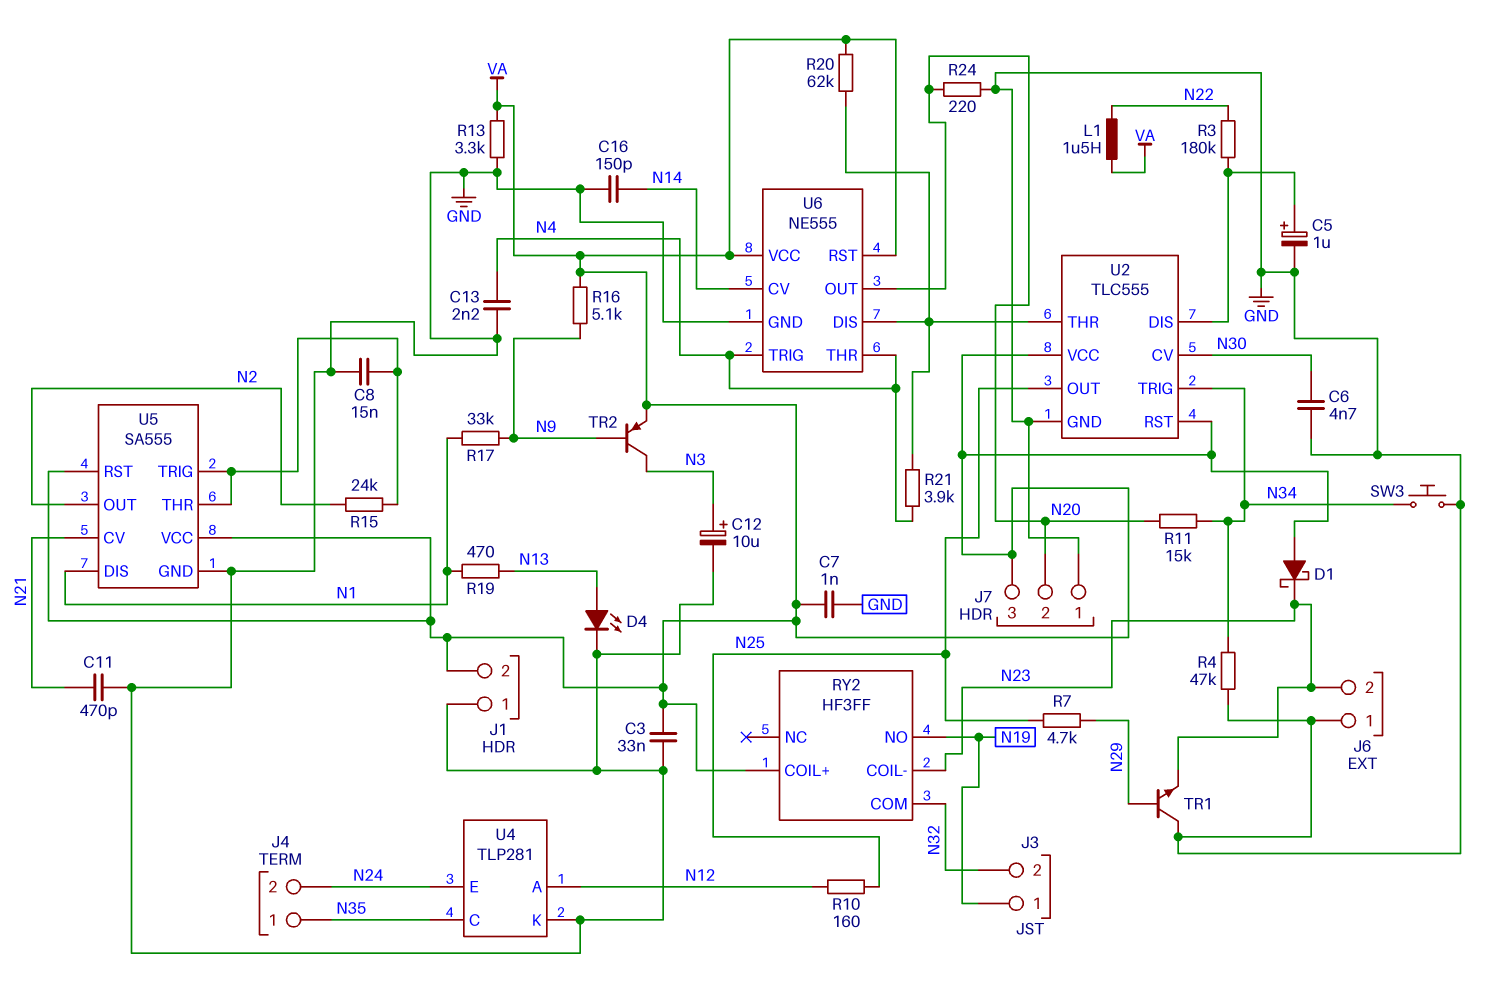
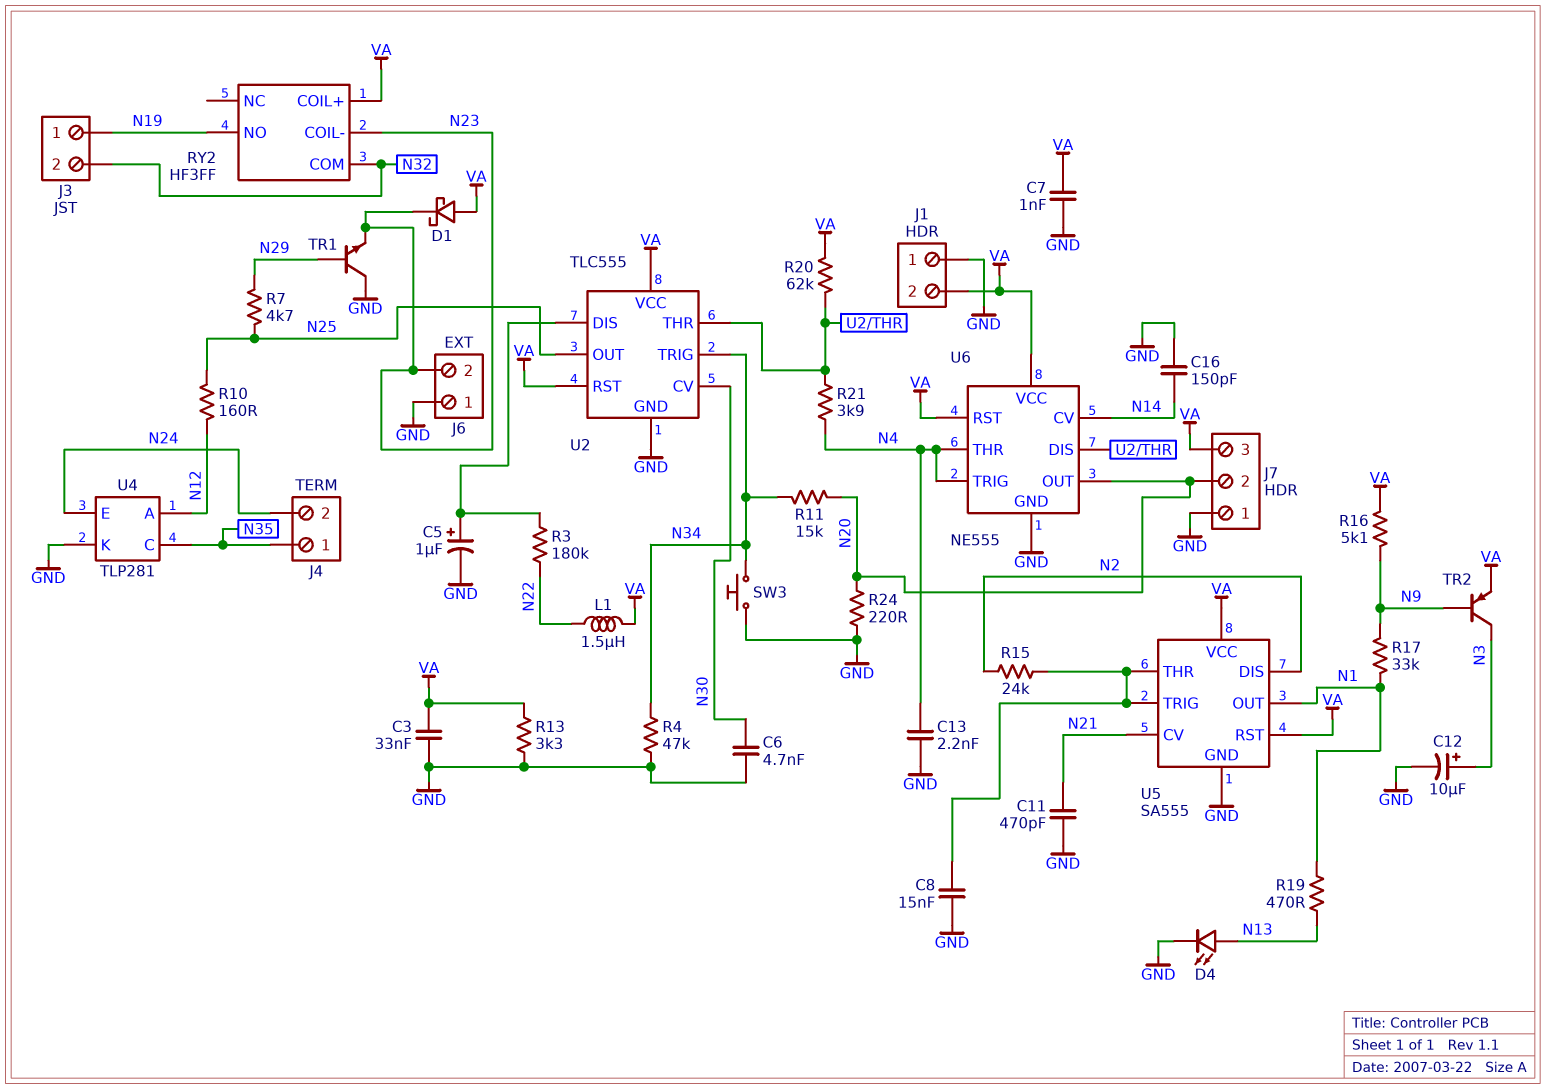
U5 pin DIS: N1 -> N2
U5 pin OUT: N2 -> N1

